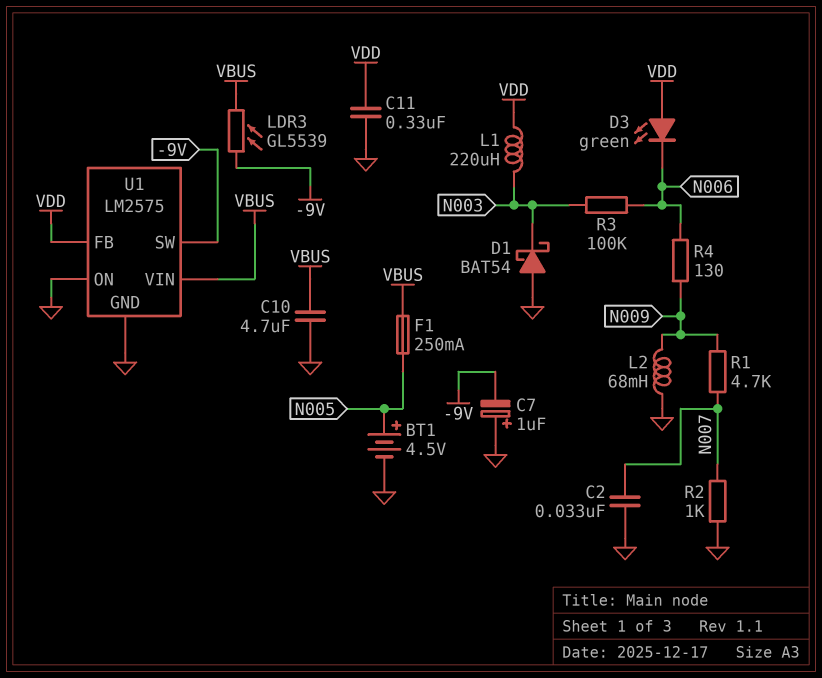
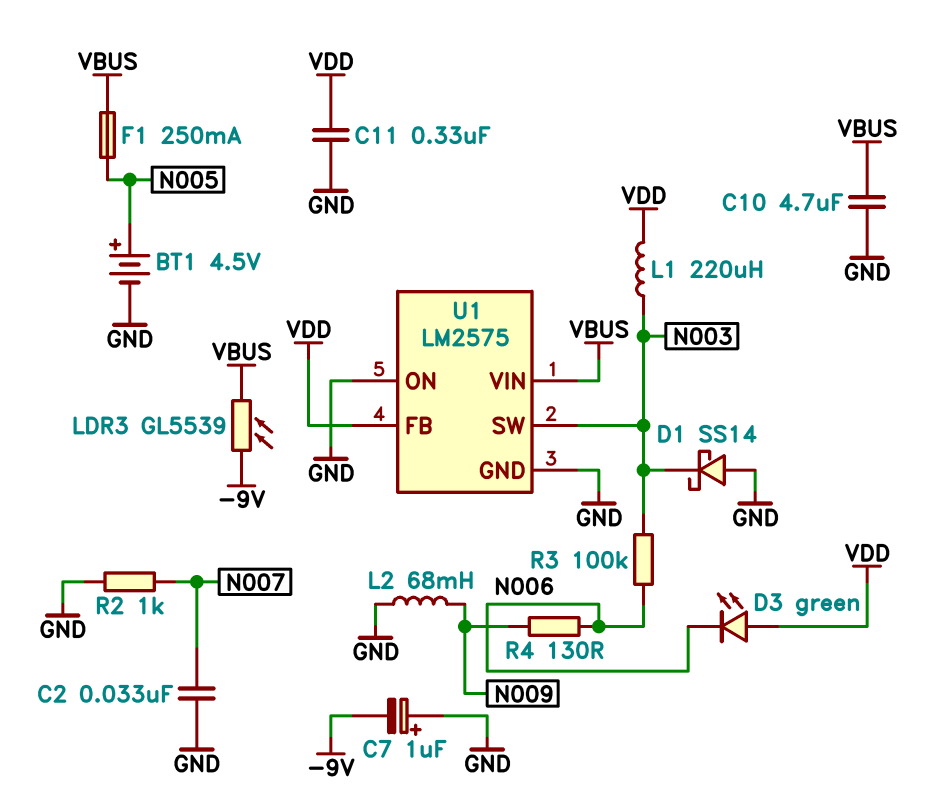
D1: schottky BAT54 (A GND, K N003) -> schottky SS14 (A GND, K N003)
R1: 4.7k (N007, N009) -> none
U1 pin SW: -9V -> N003

